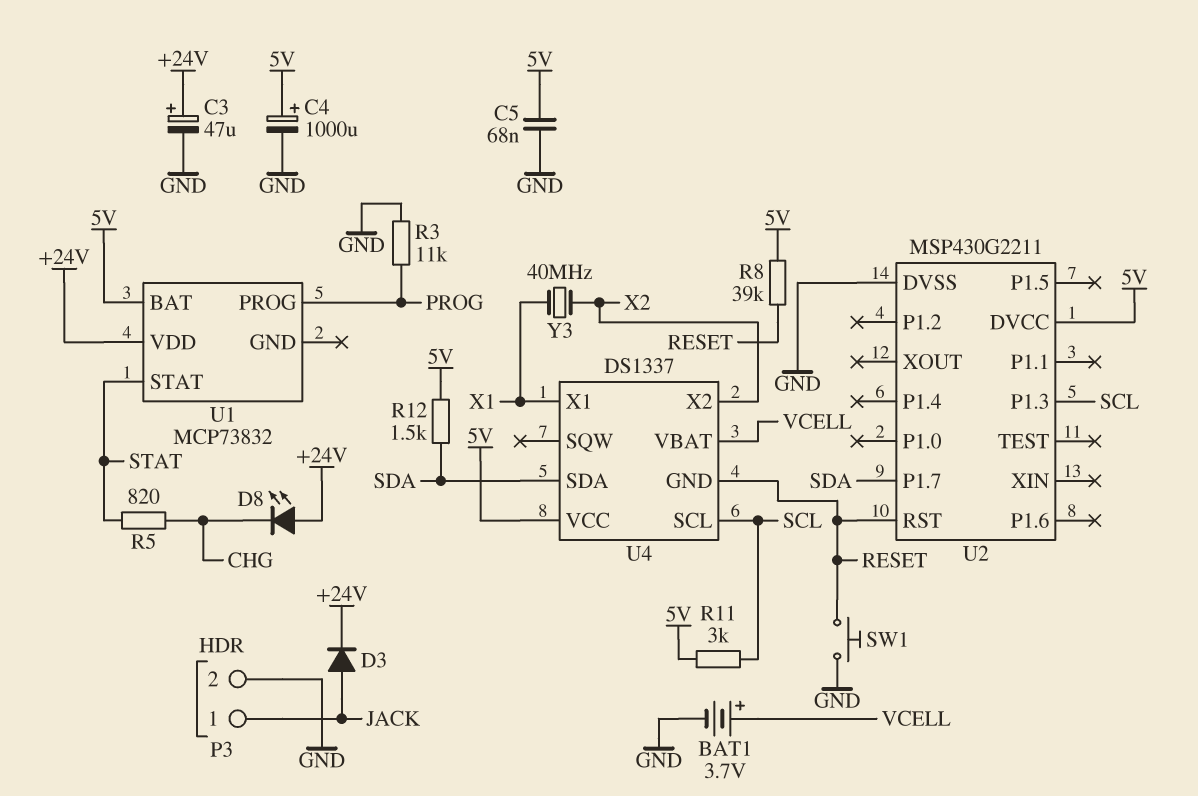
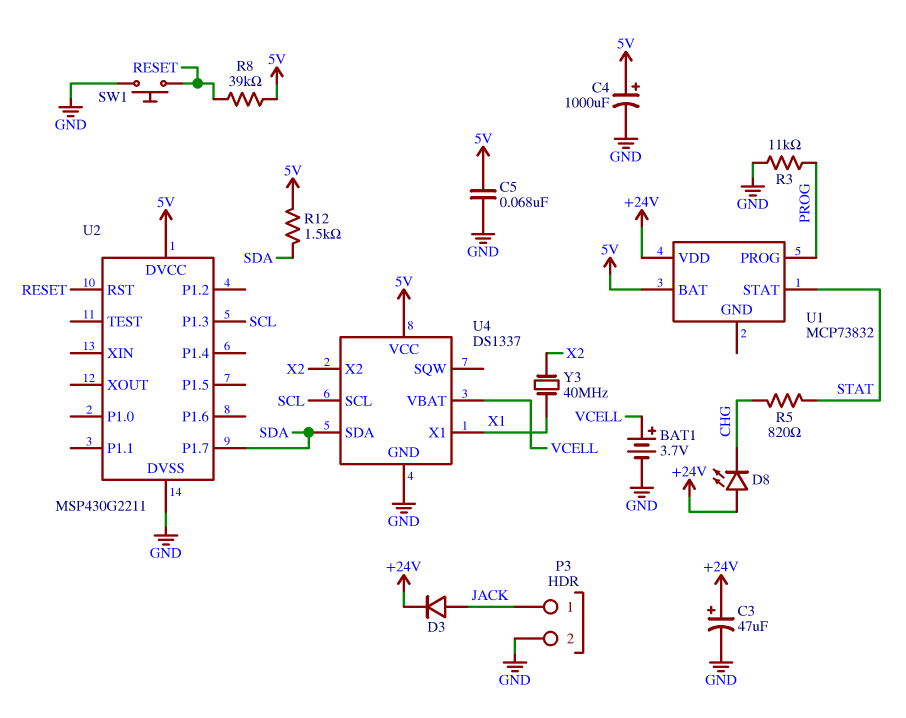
R11: 3k (5V, SCL) -> none
U4 pin GND: RESET -> GND

